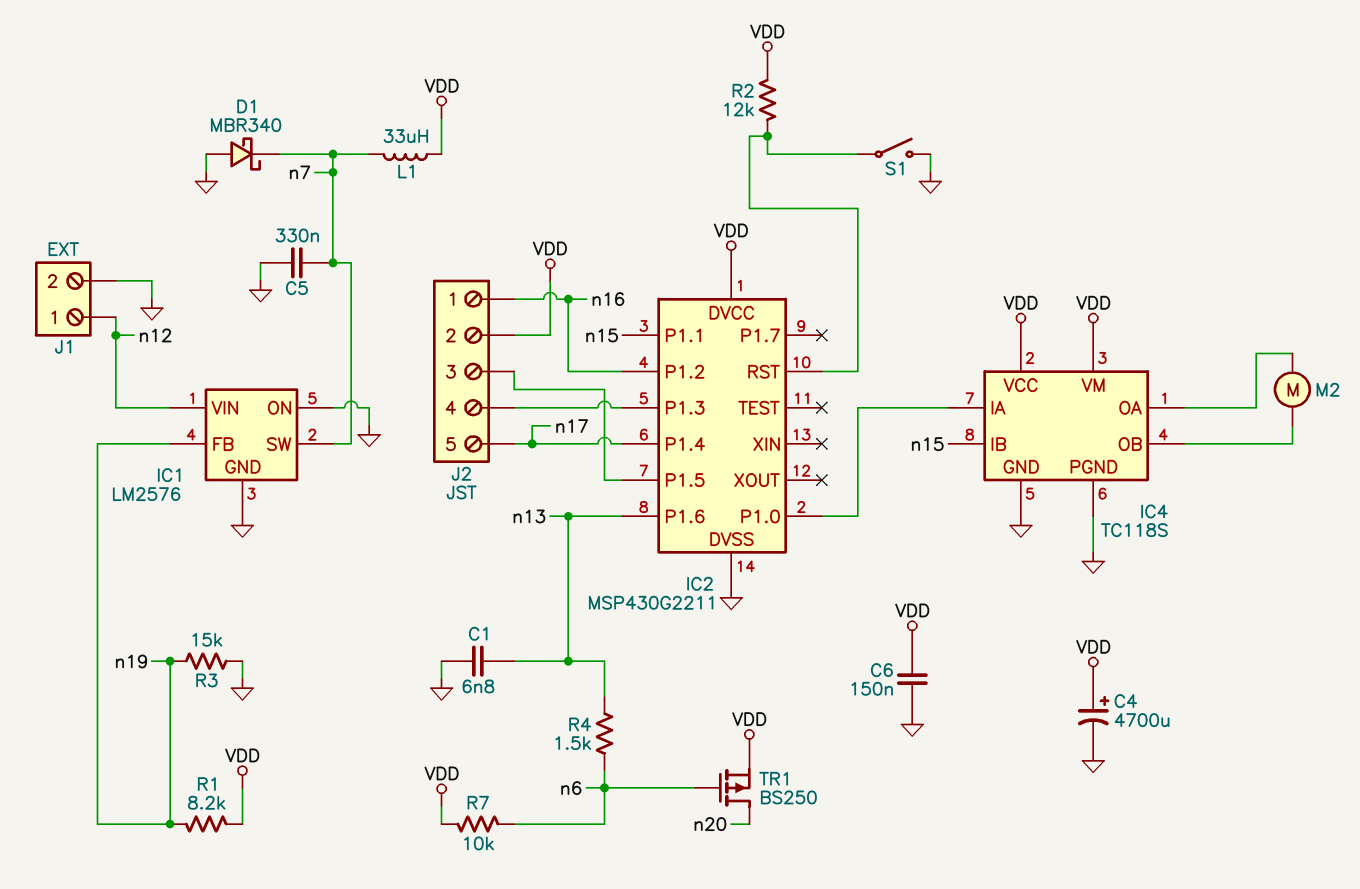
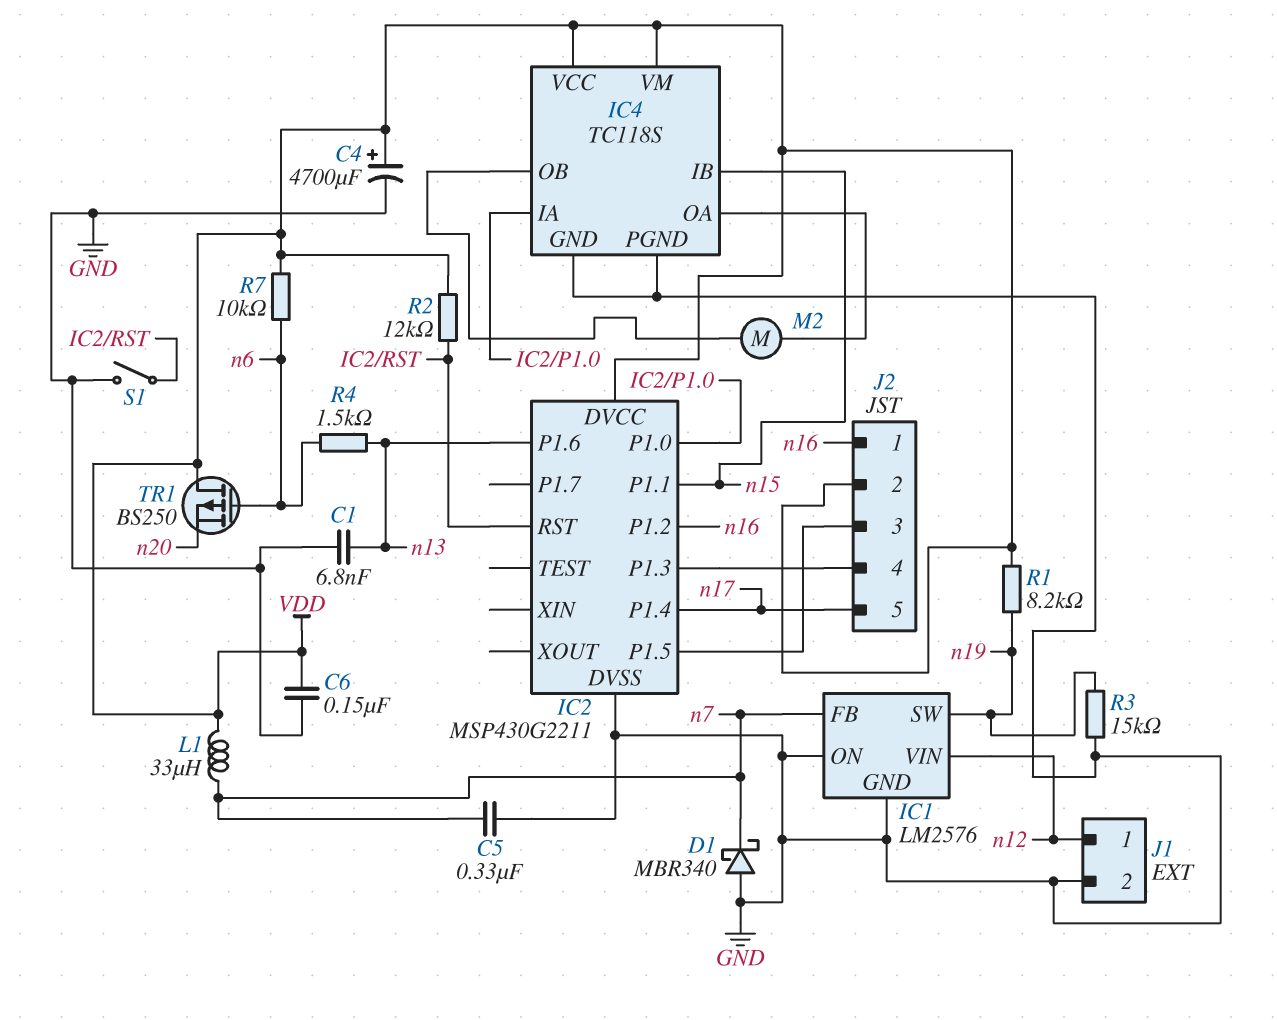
IC1 pin FB: n19 -> n7
IC1 pin SW: n7 -> n19
TR1: PMOS BS250 (G n6, D n20, S VDD) -> PMOS BS250 (G n6, D VDD, S n20)

